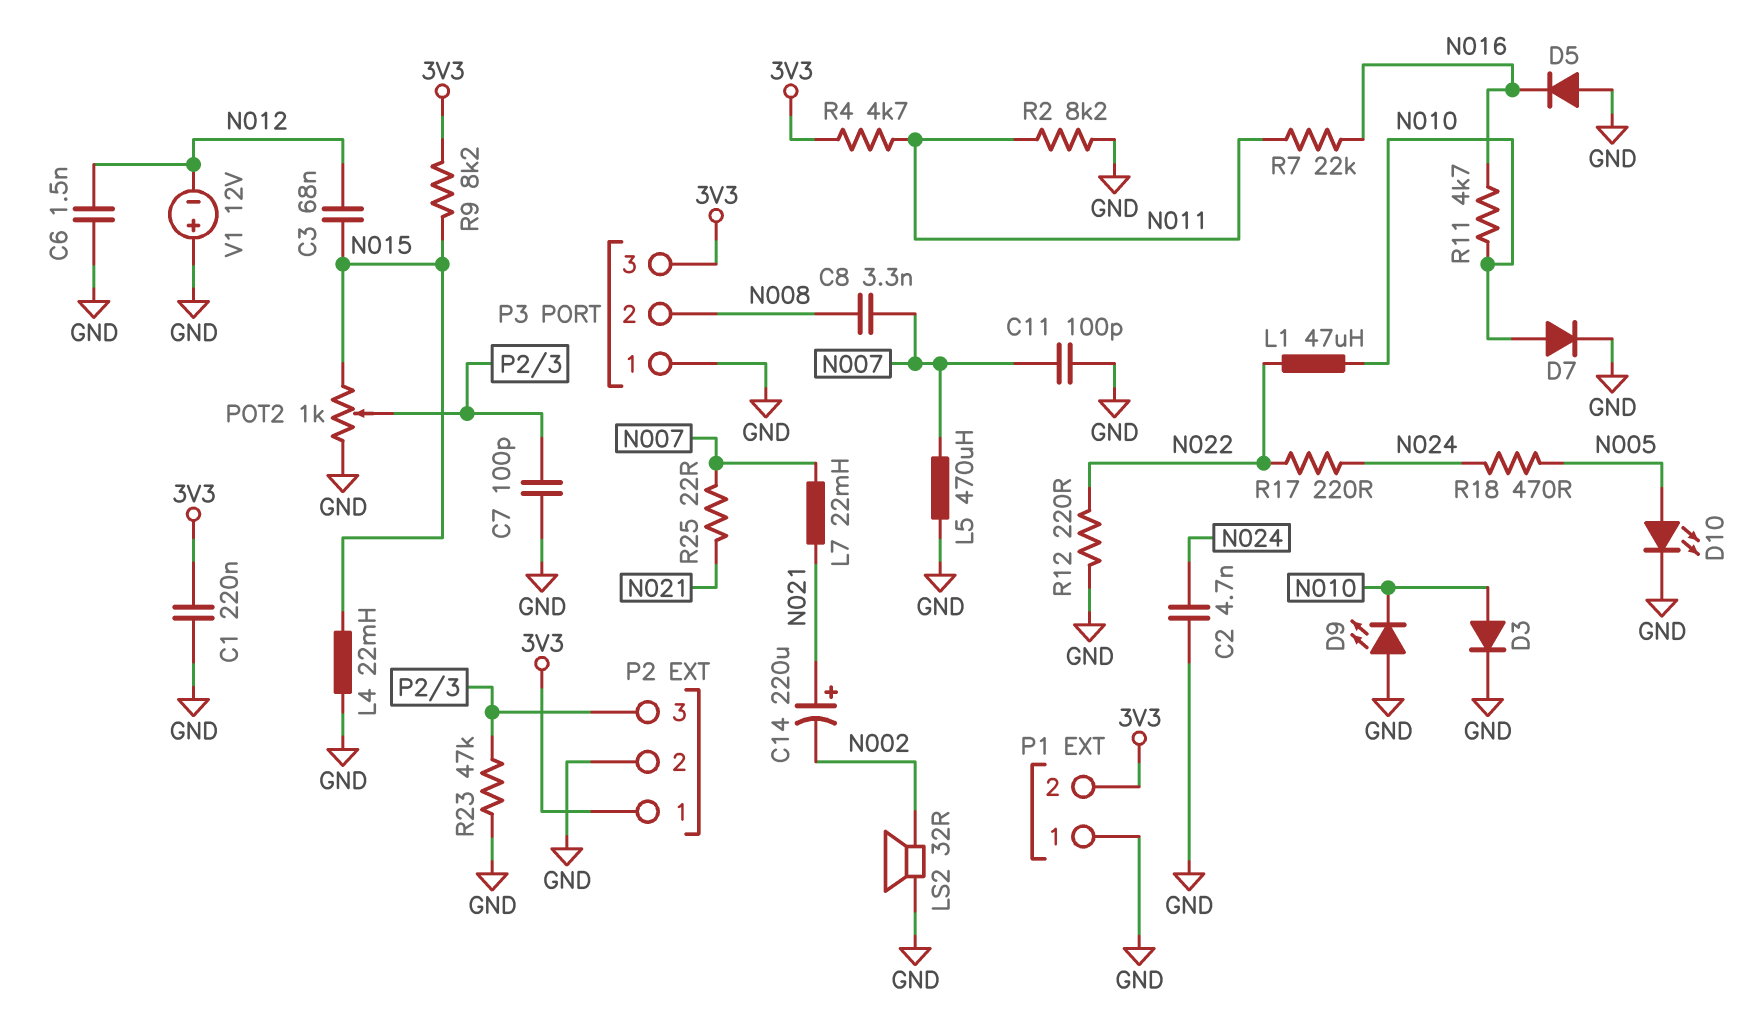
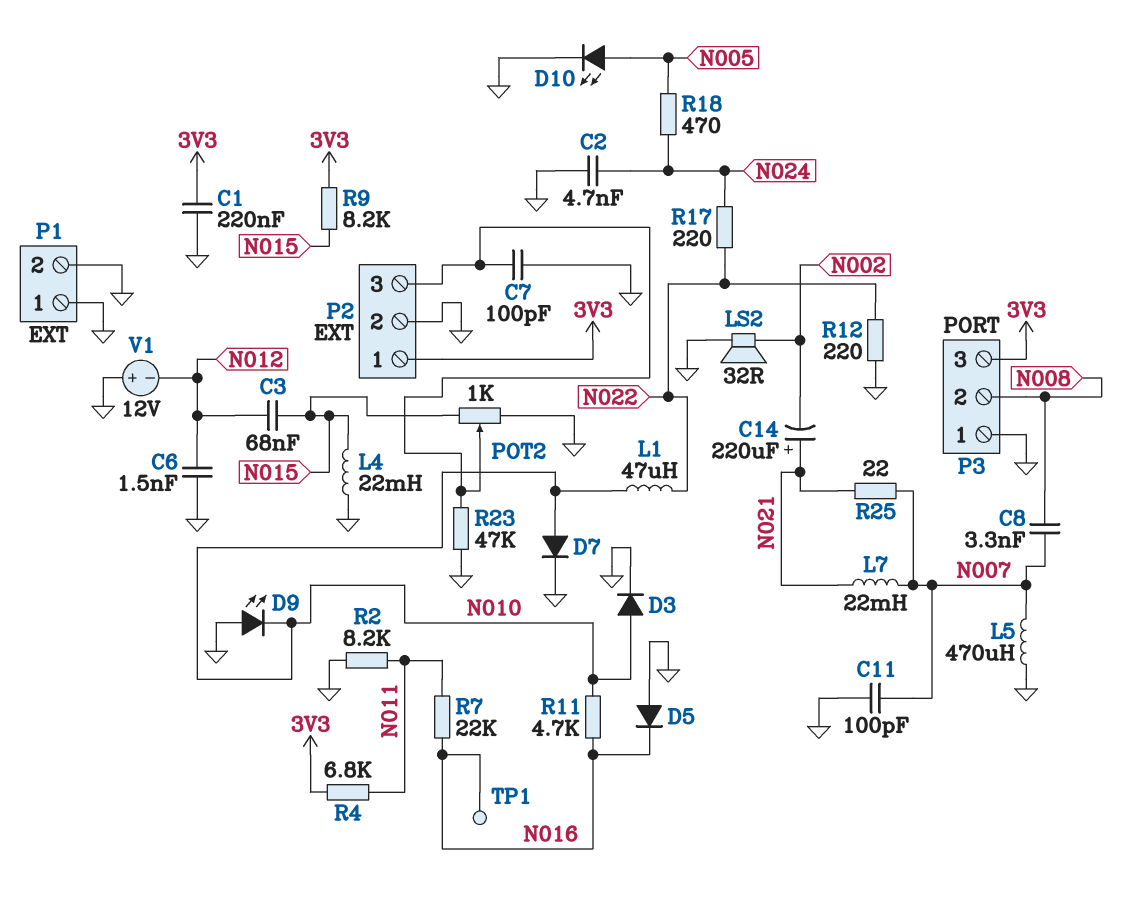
P1 pin 2: 3V3 -> GND
R4: 4.7k (3V3, N011) -> 6.8k (3V3, N011)
TP1: none -> test point (N016)

